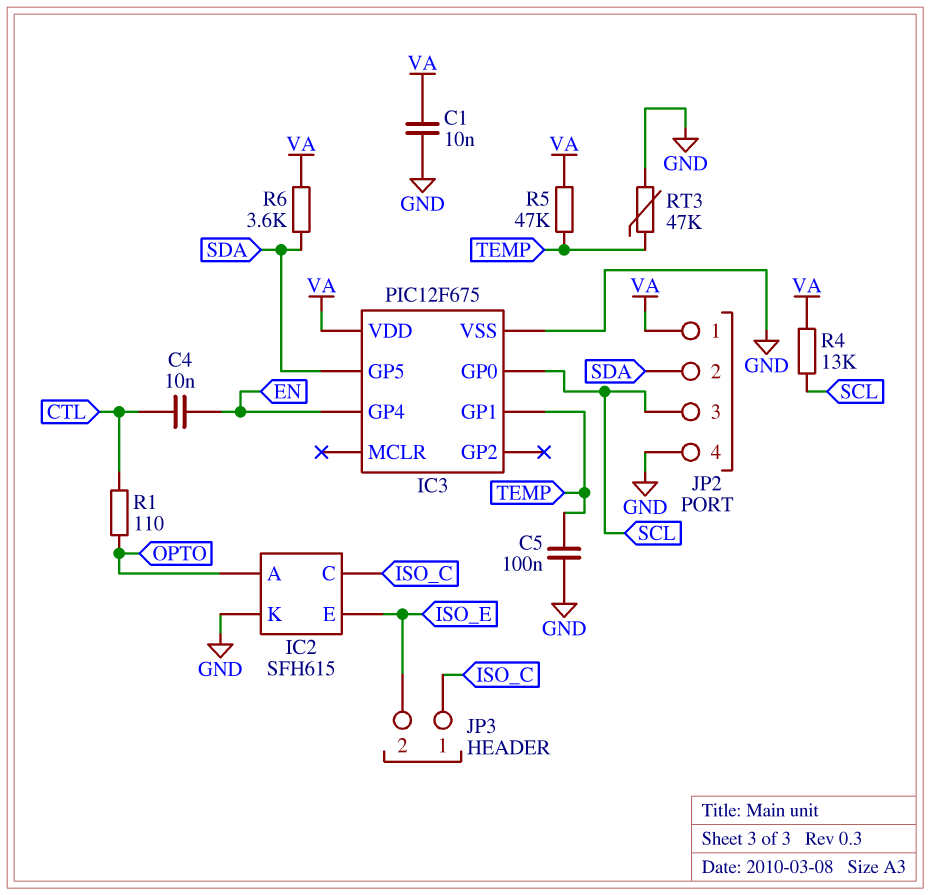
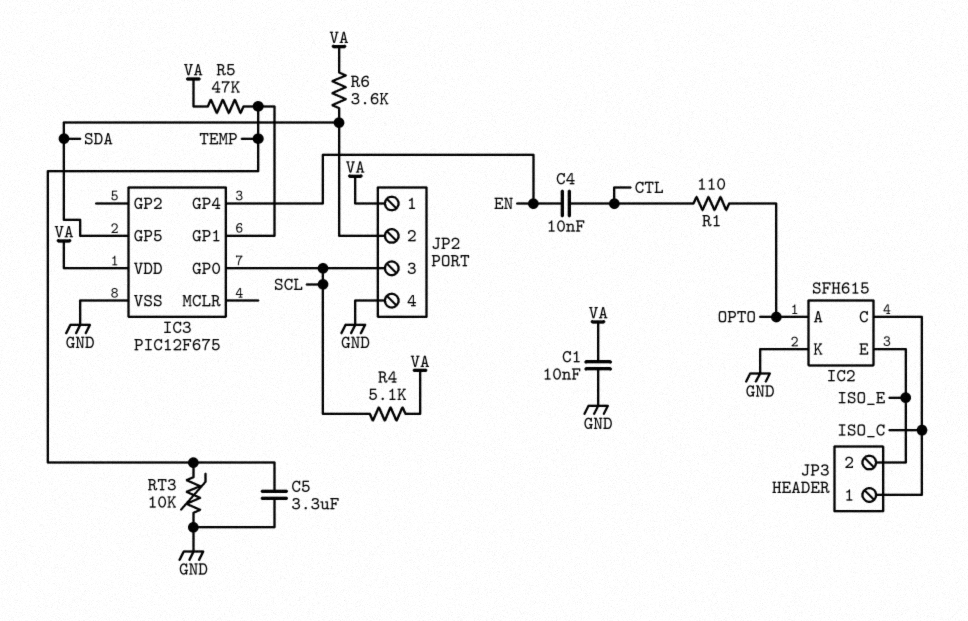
C5: 100nF (GND, TEMP) -> 3.3uF (GND, TEMP)
R4: 13k (SCL, VA) -> 5.1k (SCL, VA)
RT3: 47k (GND, TEMP) -> 10k (GND, TEMP)

